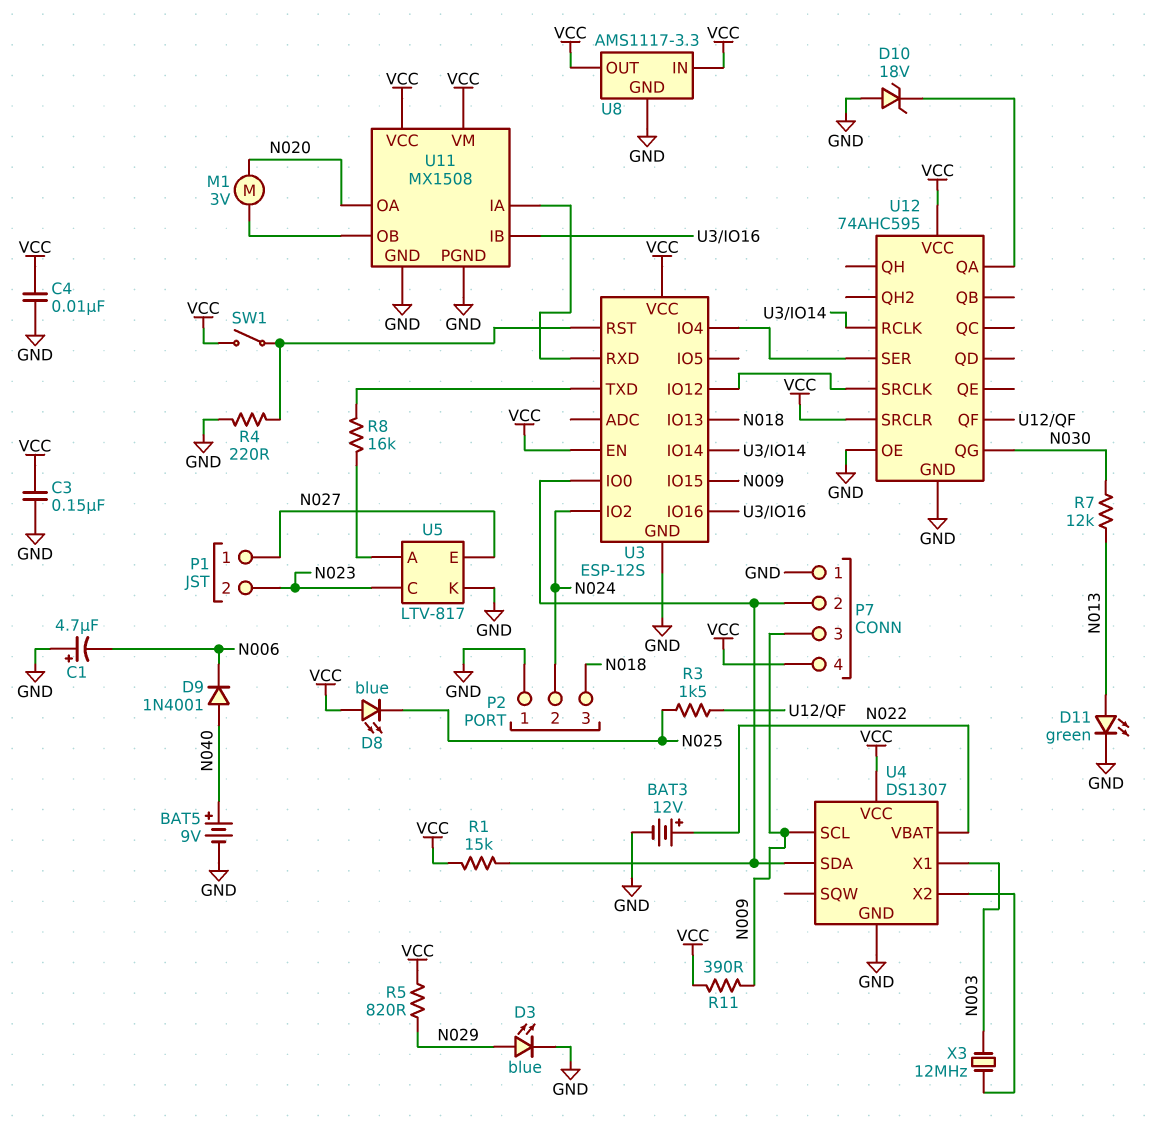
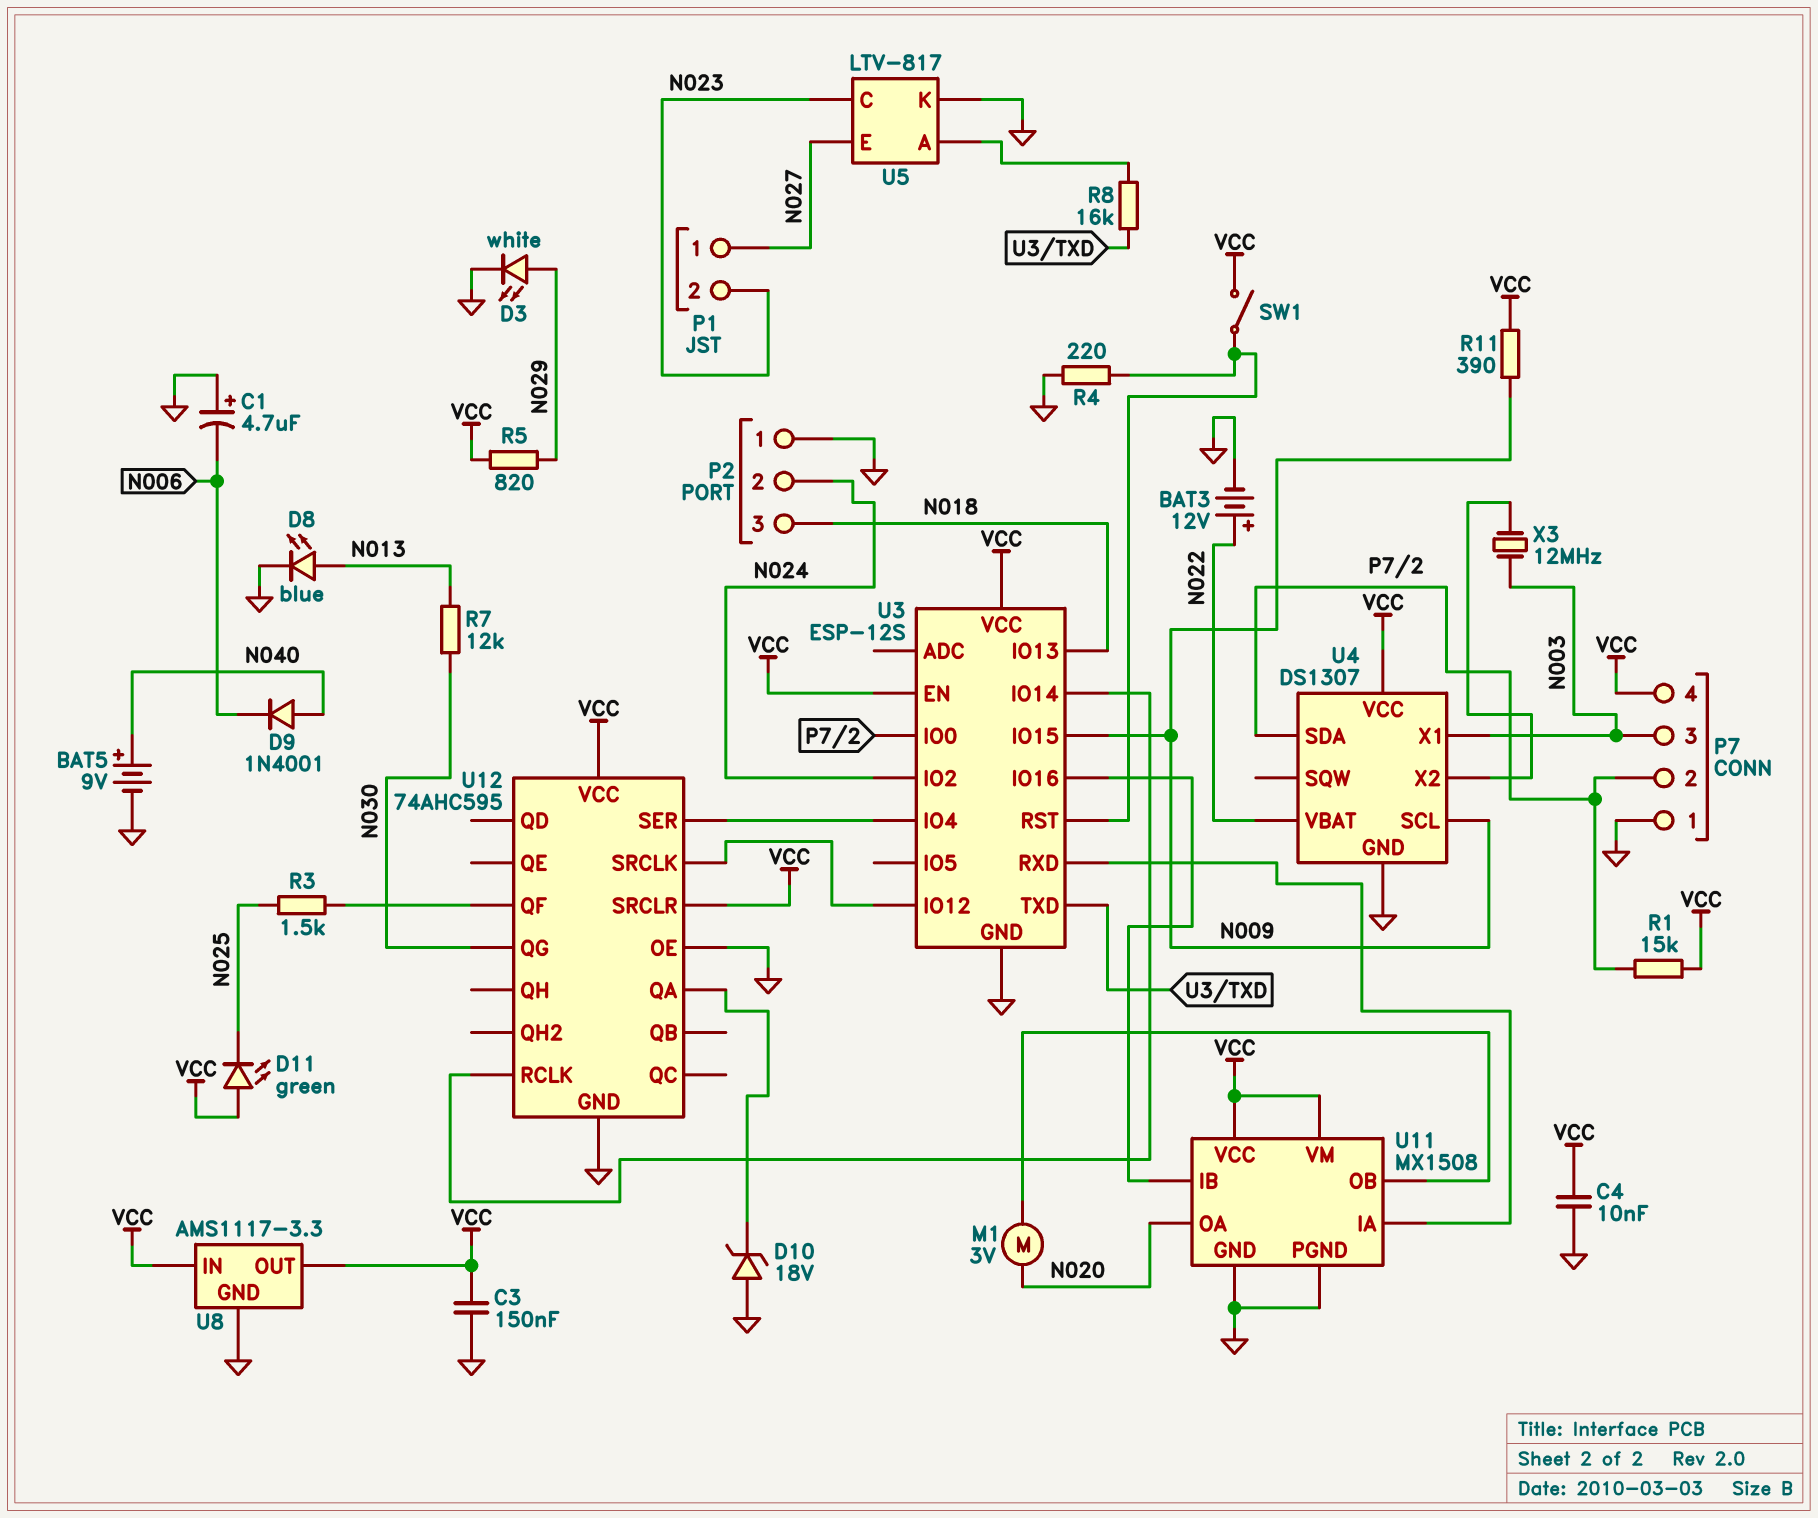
D3: LED blue (A N029, K GND) -> LED white (A N029, K GND)
D8: LED blue (A VCC, K N025) -> LED blue (A N013, K GND)
D11: LED green (A N013, K GND) -> LED green (A VCC, K N025)
P7 pin 3: N009 -> N003

